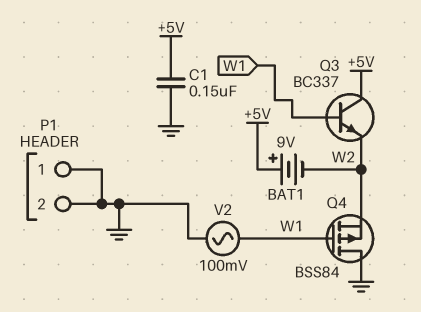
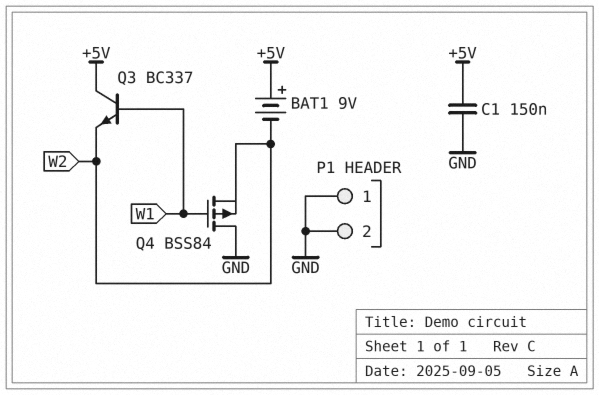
V2: AC 100mV (GND, W1) -> none

